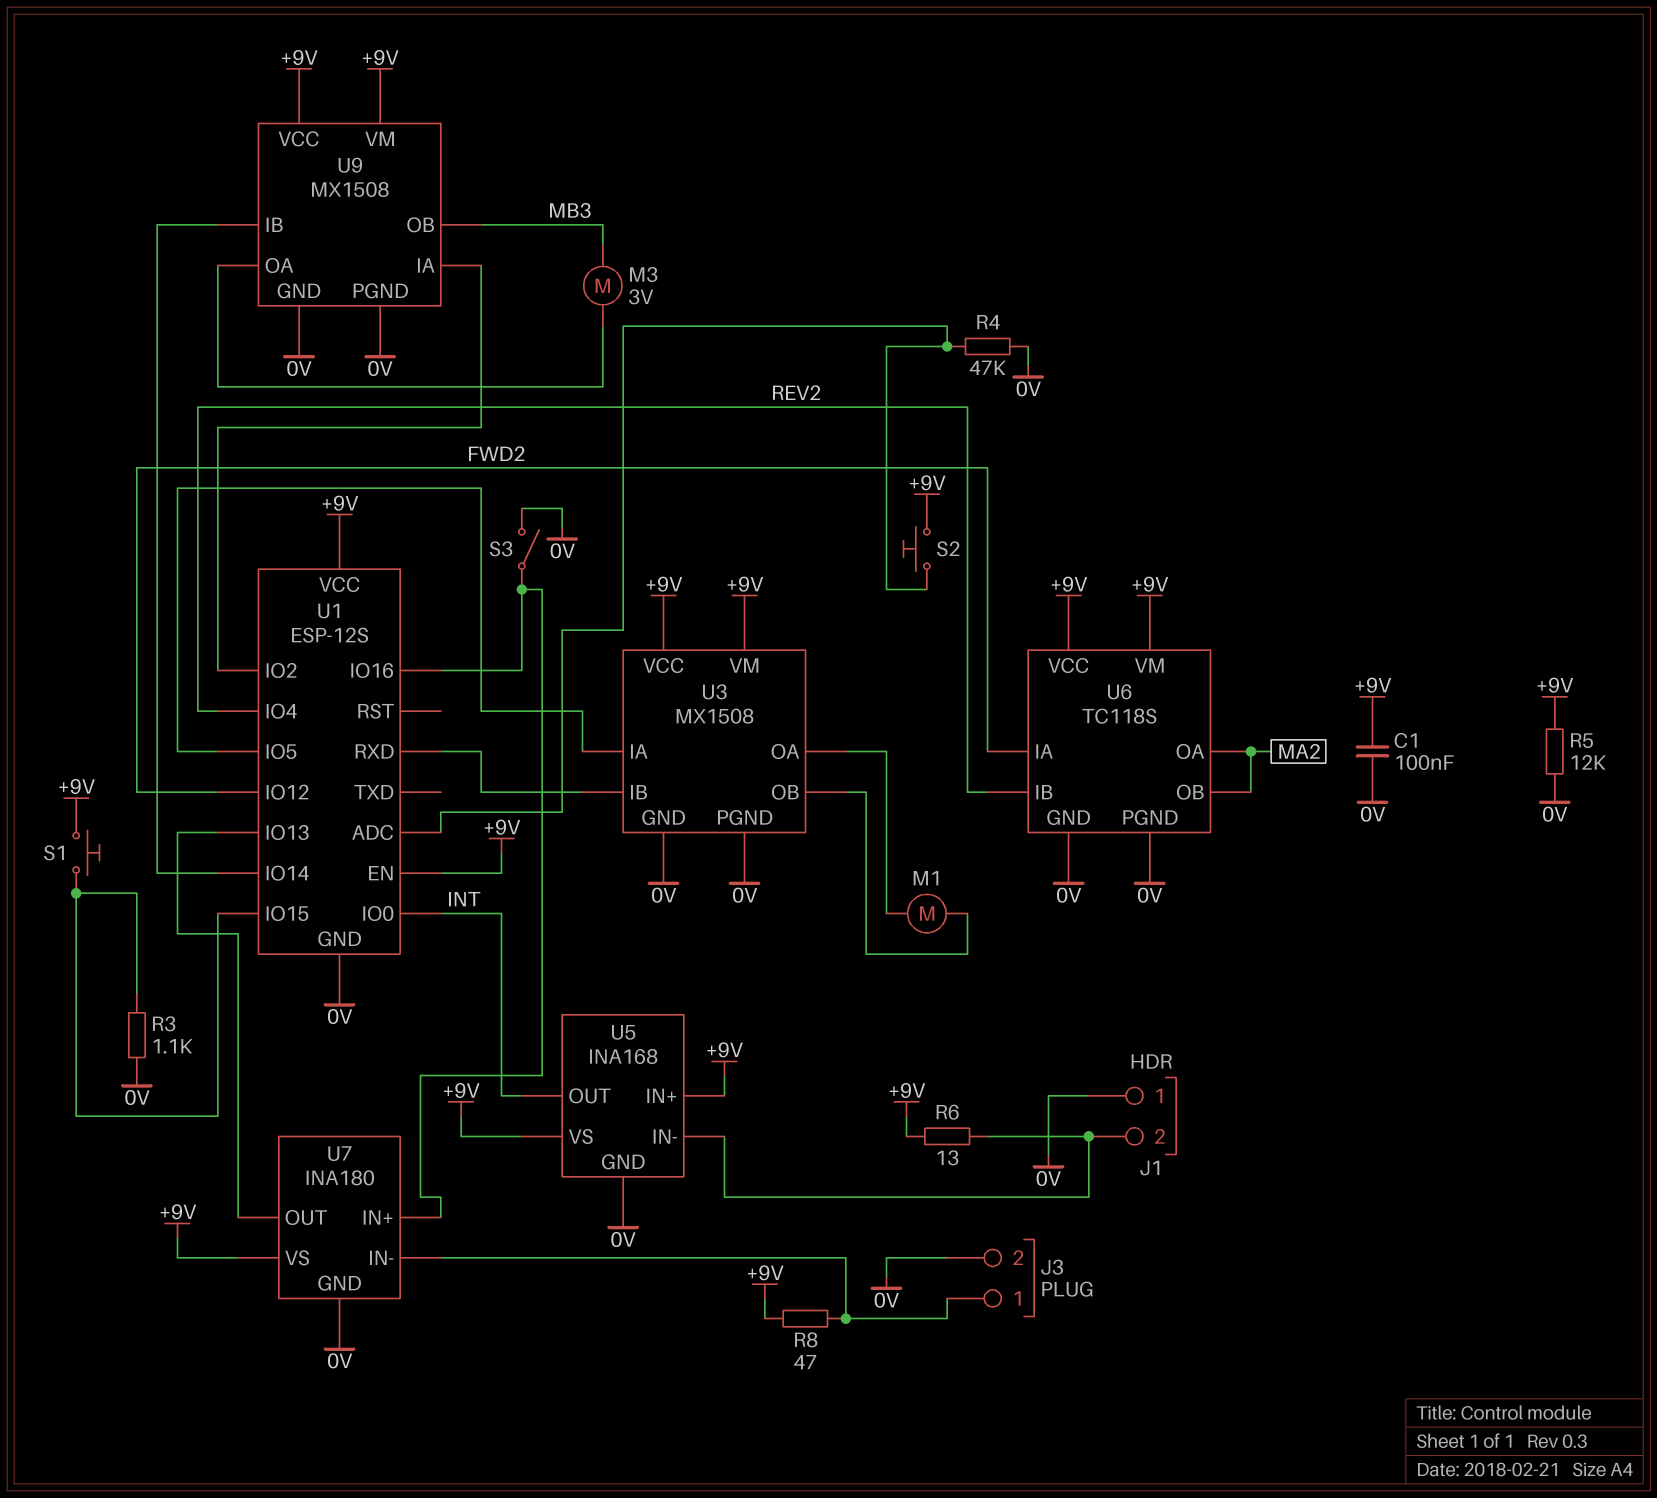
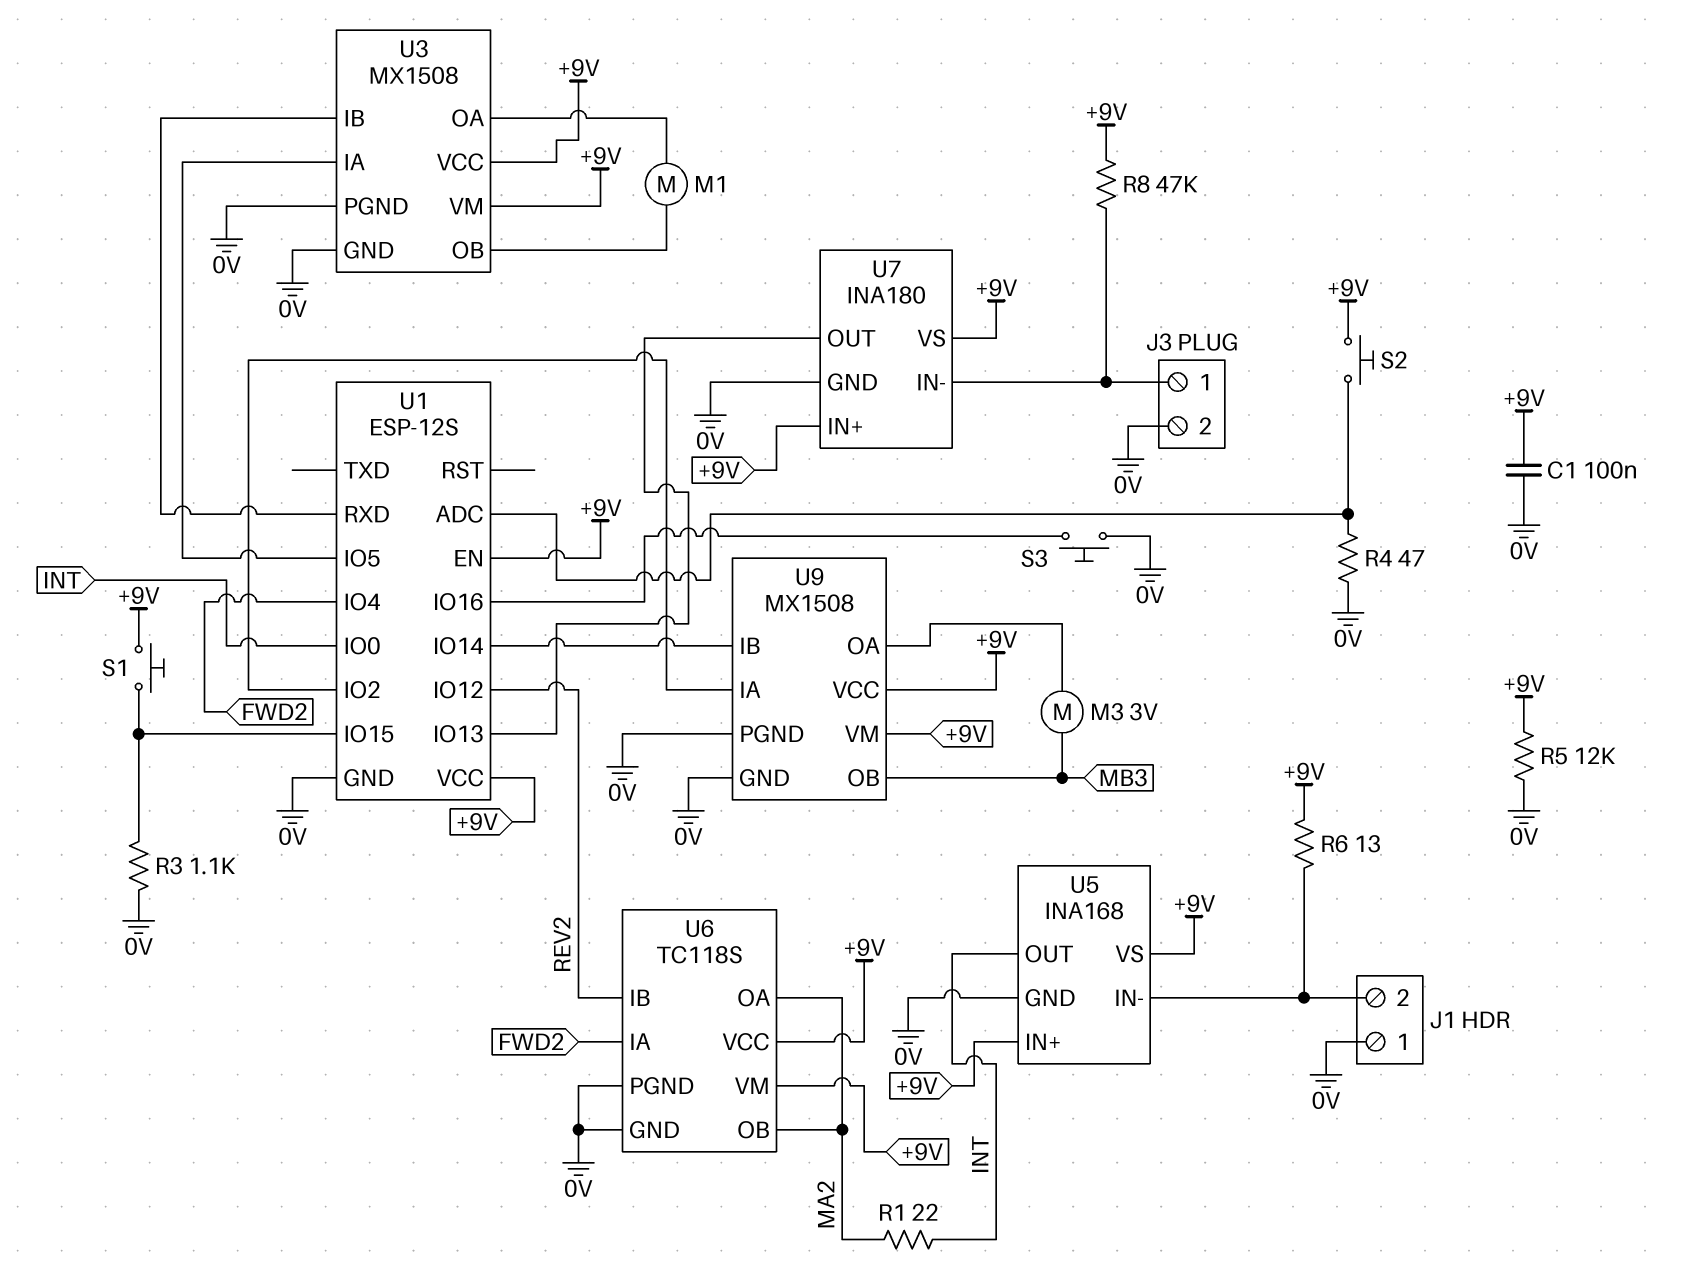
R1: none -> 22 (INT, MA2)
R4: 47k (0V, U1/ADC) -> 47 (0V, U1/ADC)
R8: 47 (+9V, J3/1) -> 47k (+9V, J3/1)
S3: switch (0V, U1/IO16) -> button (0V, U1/IO16)
U1 pin IO4: REV2 -> FWD2
U1 pin IO12: FWD2 -> REV2
U7 pin IN+: U1/IO16 -> +9V

